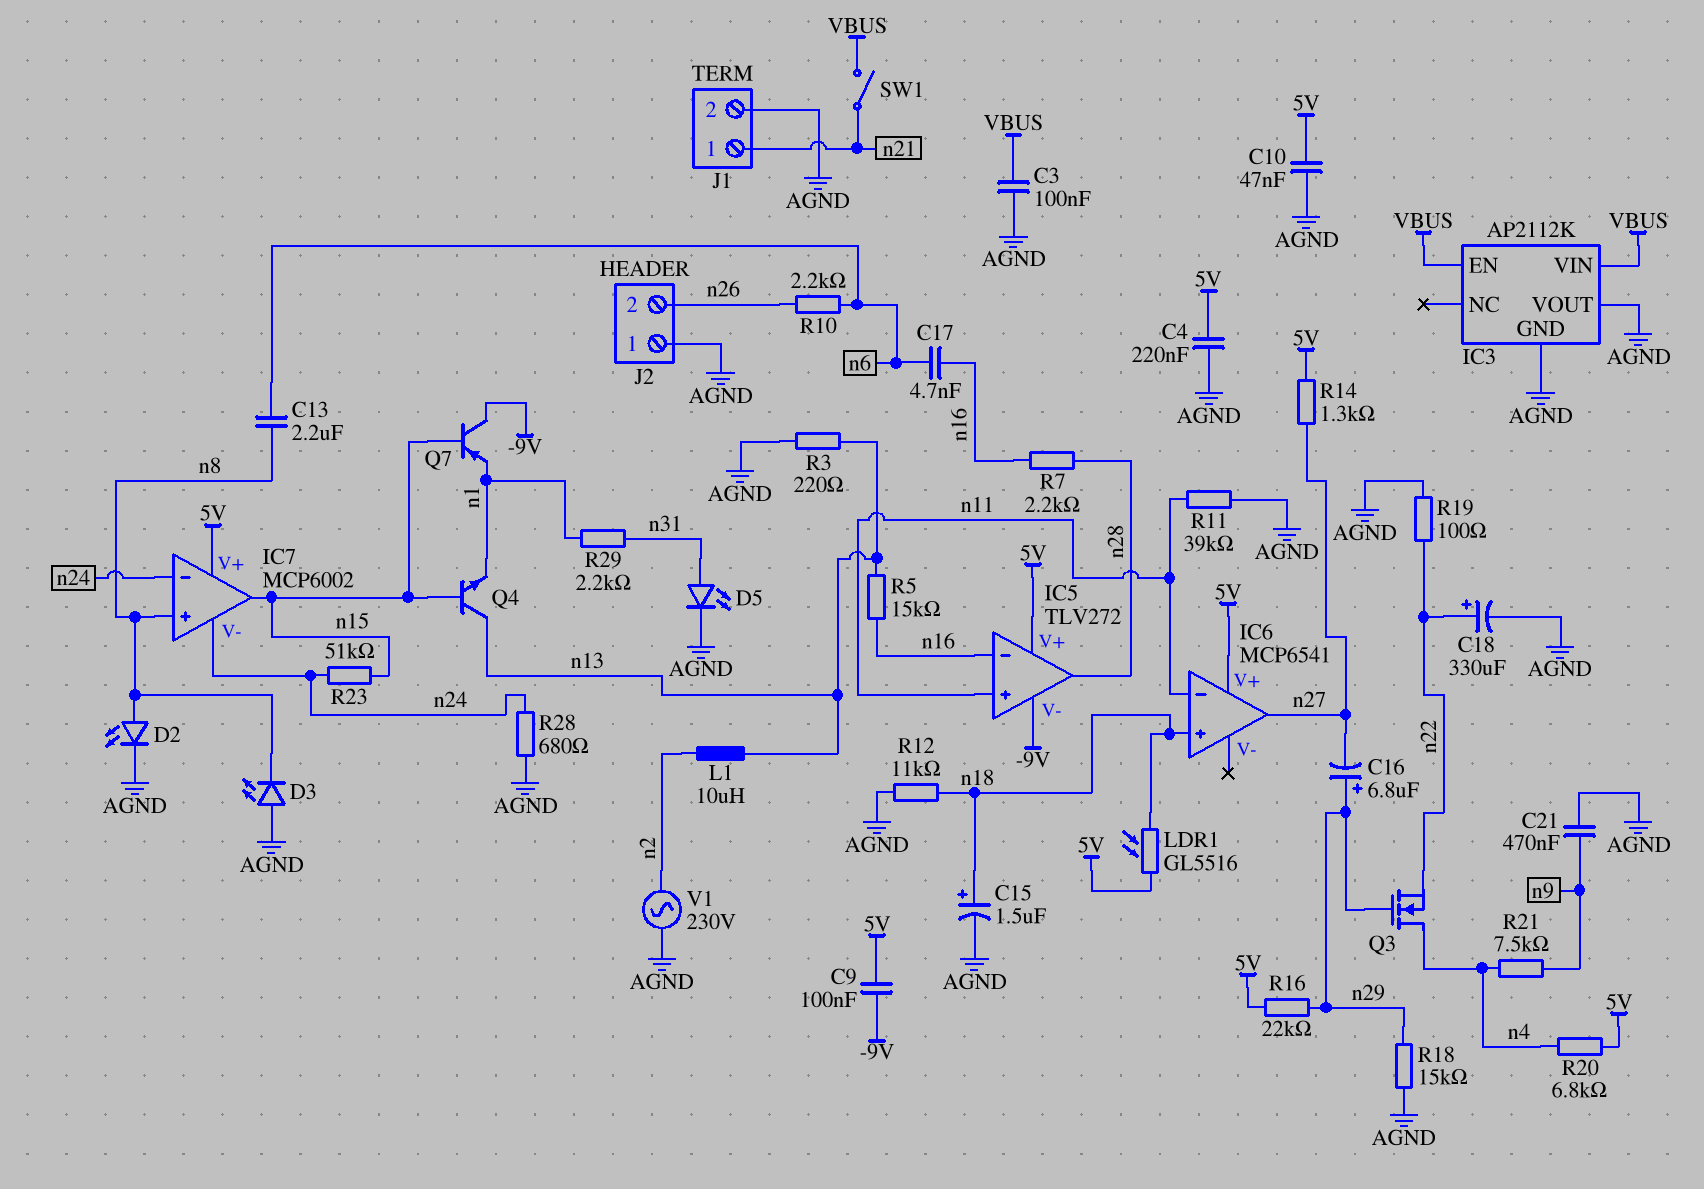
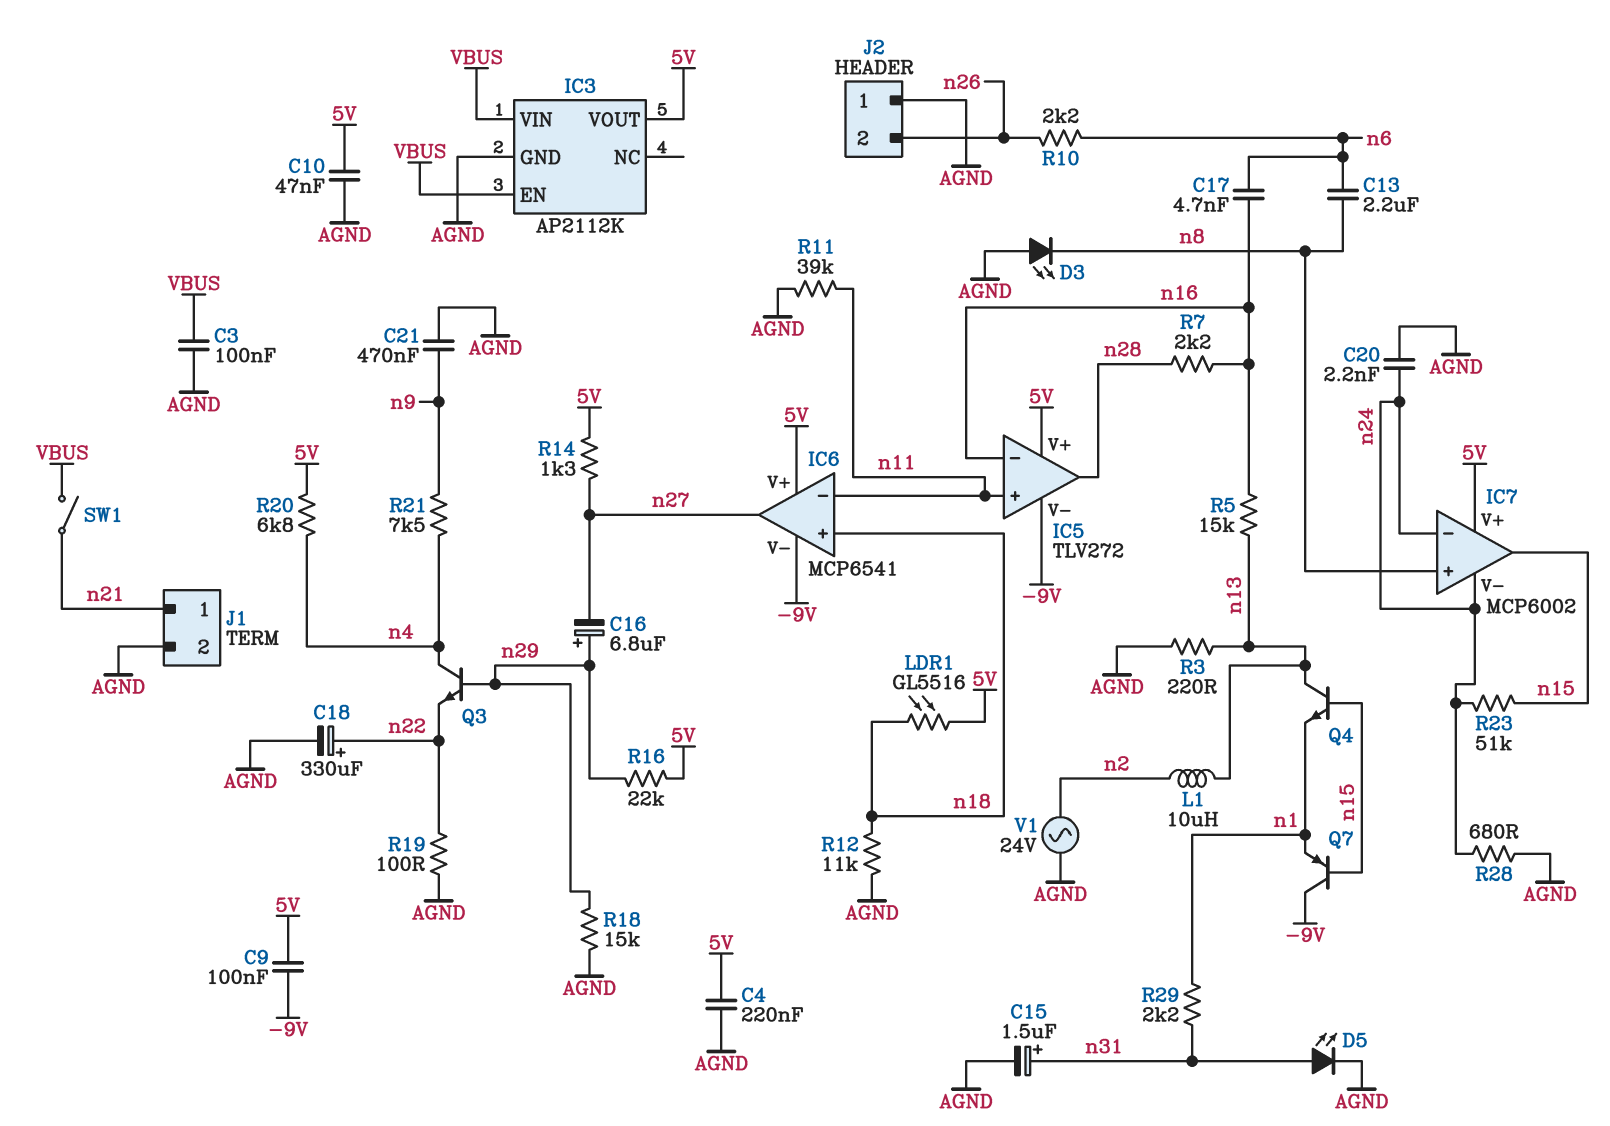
C15: 1.5uF (plus n18, minus AGND) -> 1.5uF (plus n31, minus AGND)
C20: none -> 2.2nF (AGND, n24)
D2: LED (A n8, K AGND) -> none
IC3 pin VOUT: AGND -> 5V
IC6 pin V-: none -> -9V
Q3: NMOS (G n29, D n4, S n22) -> NPN (B n29, C n4, E n22)
V1: AC 230V (AGND, n2) -> AC 24V (AGND, n2)

